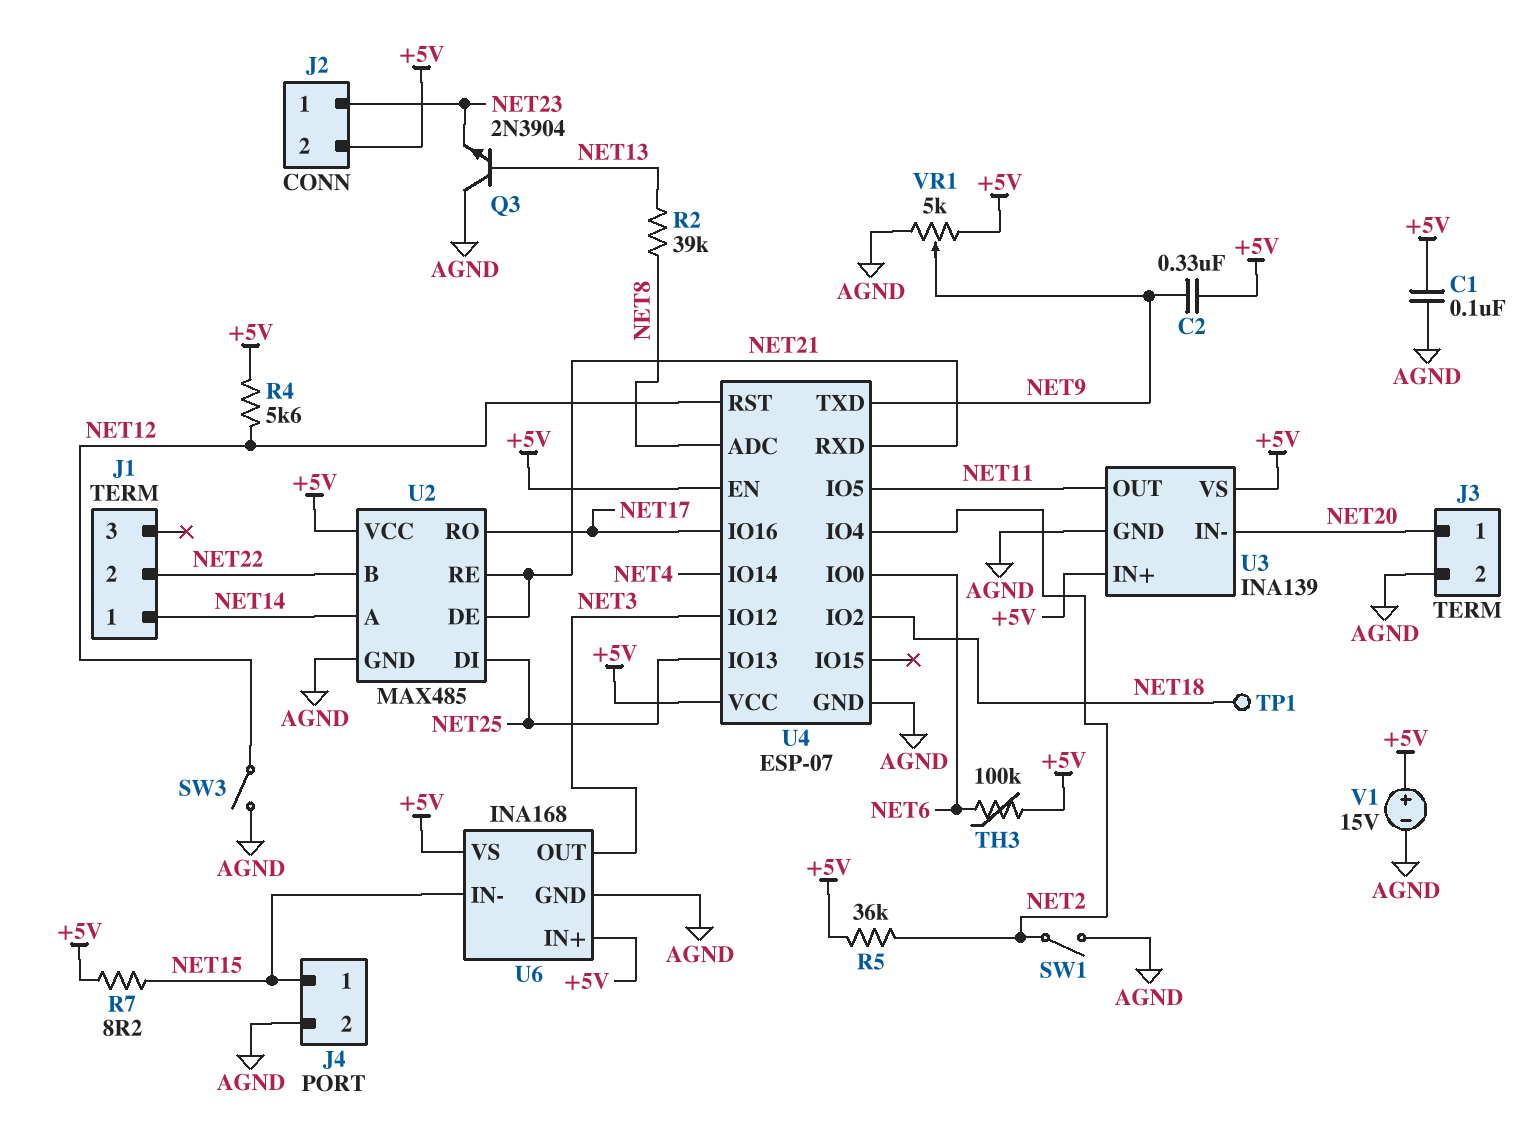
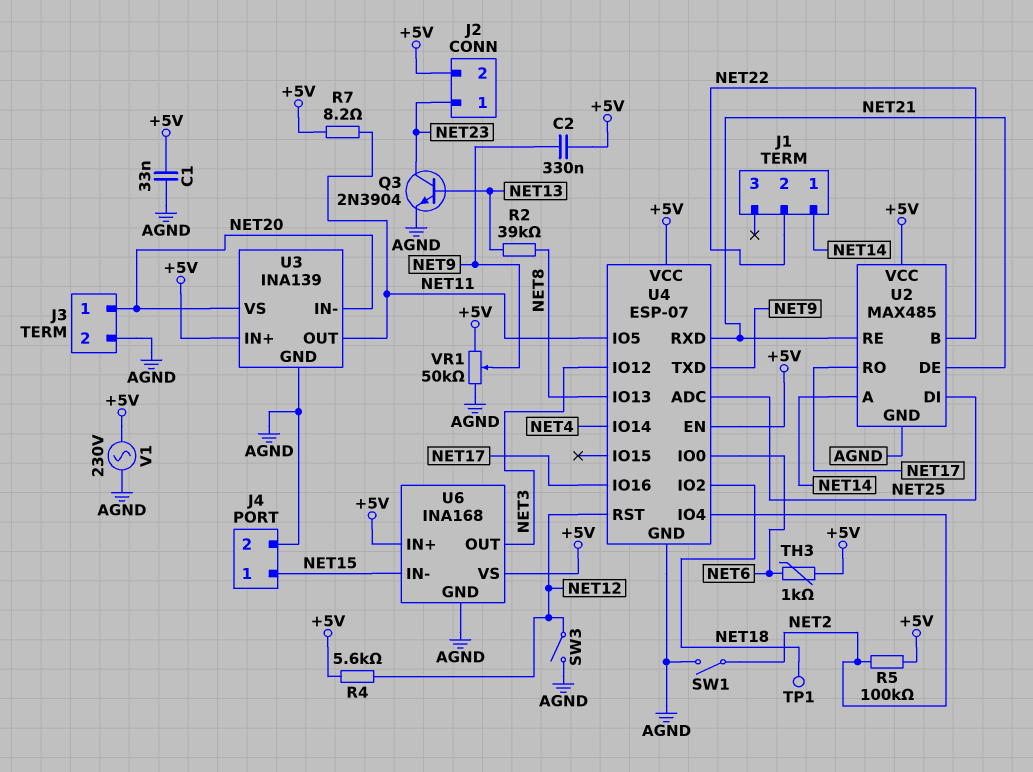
C1: 100nF (+5V, AGND) -> 33nF (+5V, AGND)
Q3: NPN 2N3904 (B NET13, C AGND, E NET23) -> NPN 2N3904 (B NET13, C NET23, E AGND)
R5: 36k (+5V, NET2) -> 100k (+5V, NET2)
R7: 8.2 (+5V, NET15) -> 8.2 (+5V, NET11)
TH3: 100k (+5V, NET6) -> 1k (+5V, NET6)
U3 pin VS: +5V -> NET20
U4 pin ADC: NET8 -> NET25
U4 pin IO13: NET25 -> NET8
V1: 15V (plus +5V, minus AGND) -> AC 230V (+5V, AGND)
VR1: 5k (+5V, AGND, wiper NET9) -> 50k (+5V, AGND, wiper NET9)

